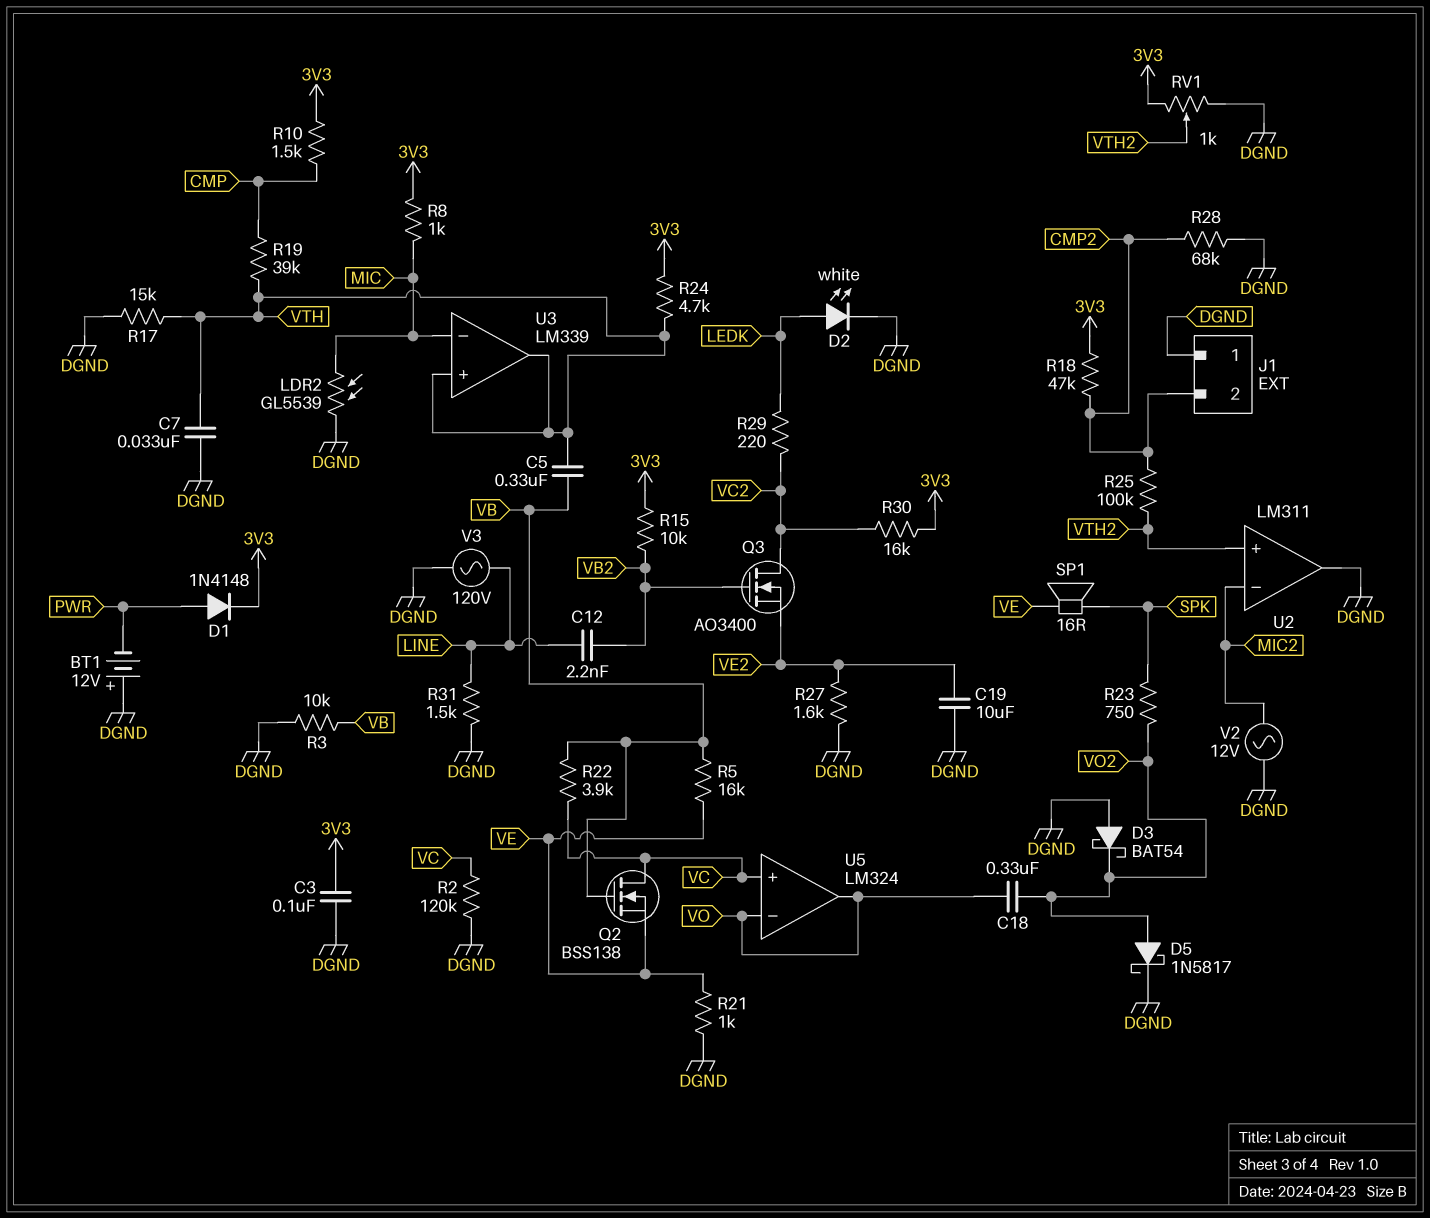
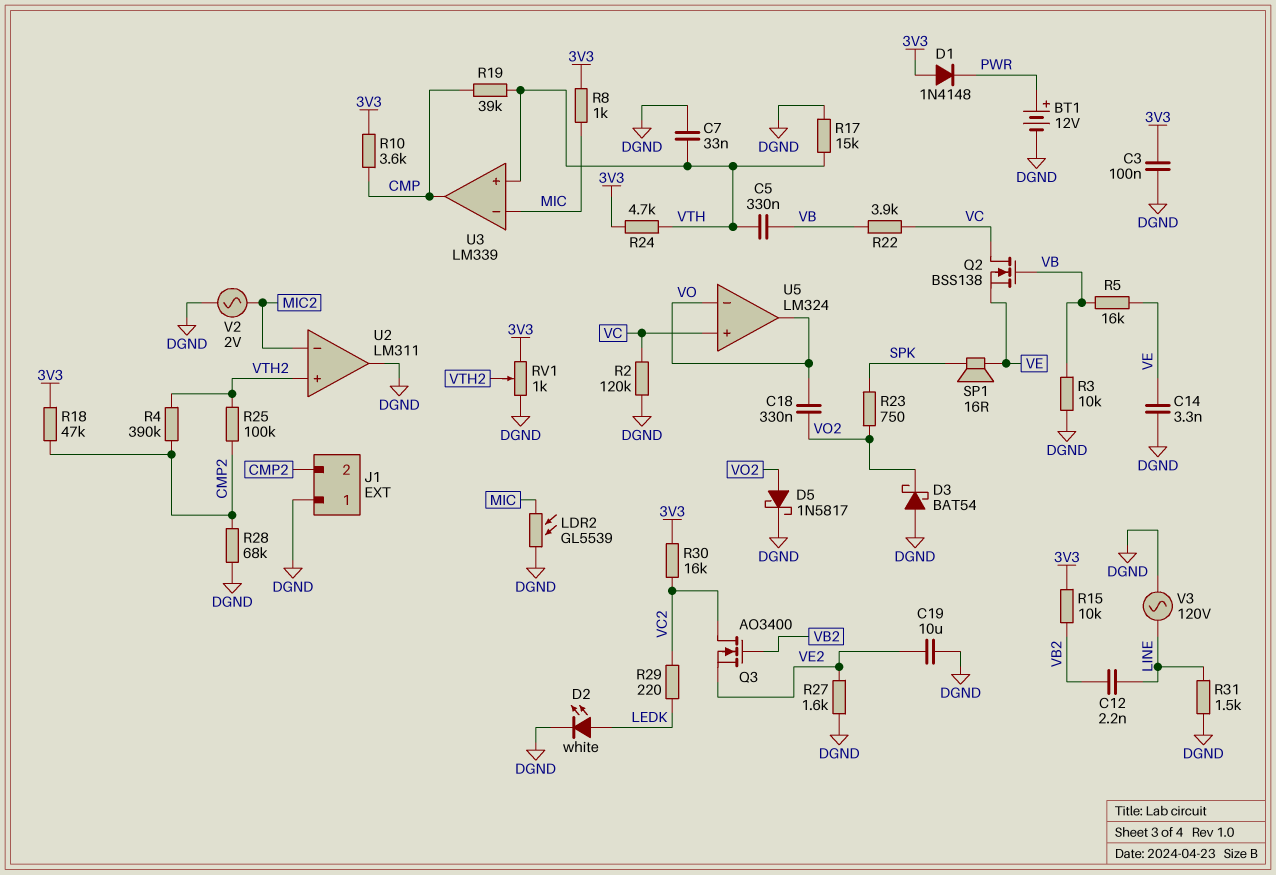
BT1: 12V (plus DGND, minus PWR) -> 12V (plus PWR, minus DGND)
C14: none -> 3.3nF (DGND, VE)
D1: diode 1N4148 (A PWR, K 3V3) -> diode 1N4148 (A 3V3, K PWR)
R4: none -> 390k (CMP2, VTH2)
R10: 1.5k (3V3, CMP) -> 3.6k (3V3, CMP)
R21: 1k (DGND, VE) -> none
U3 pin out: VTH -> CMP
V2: AC 12V (DGND, MIC2) -> AC 2V (DGND, MIC2)

